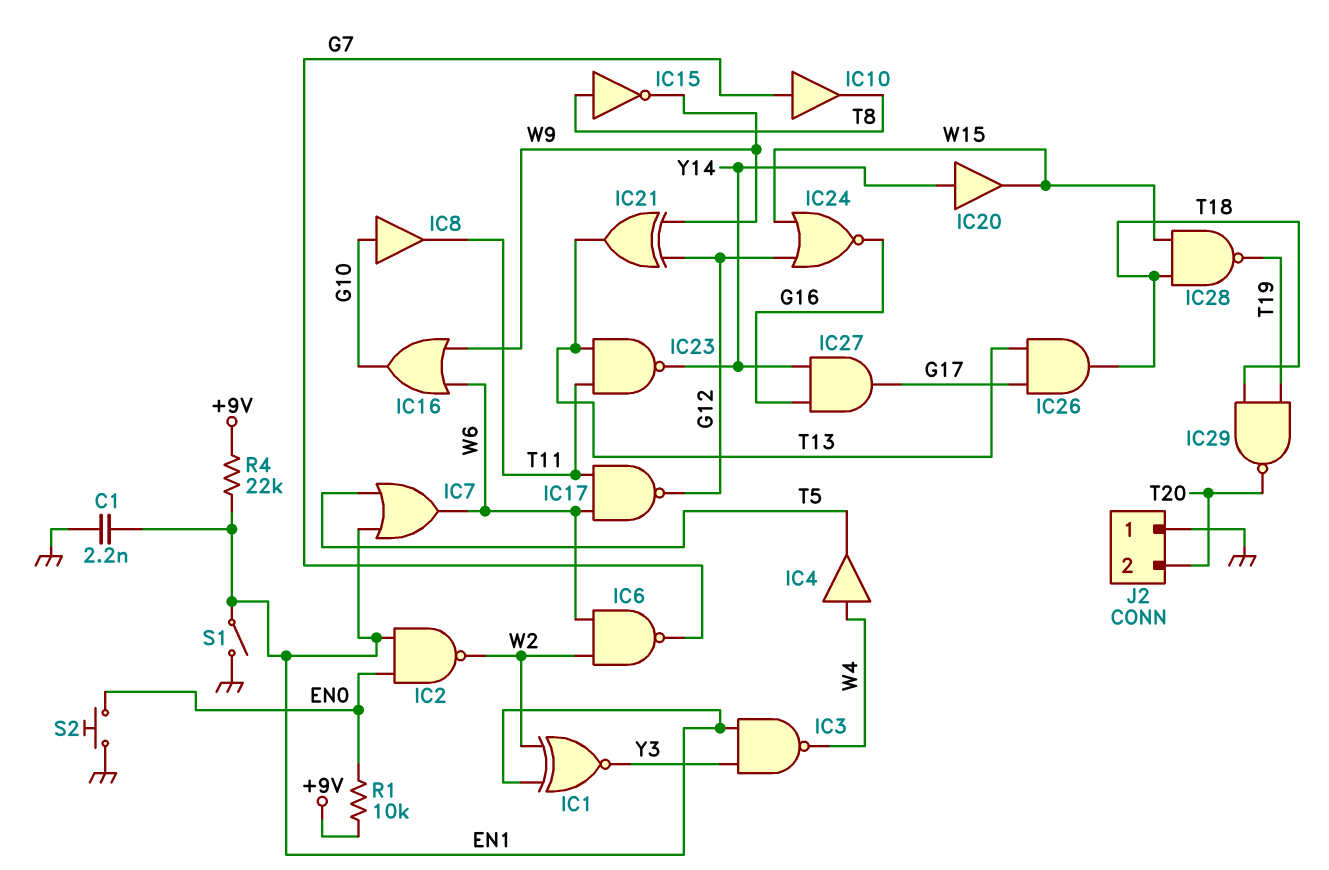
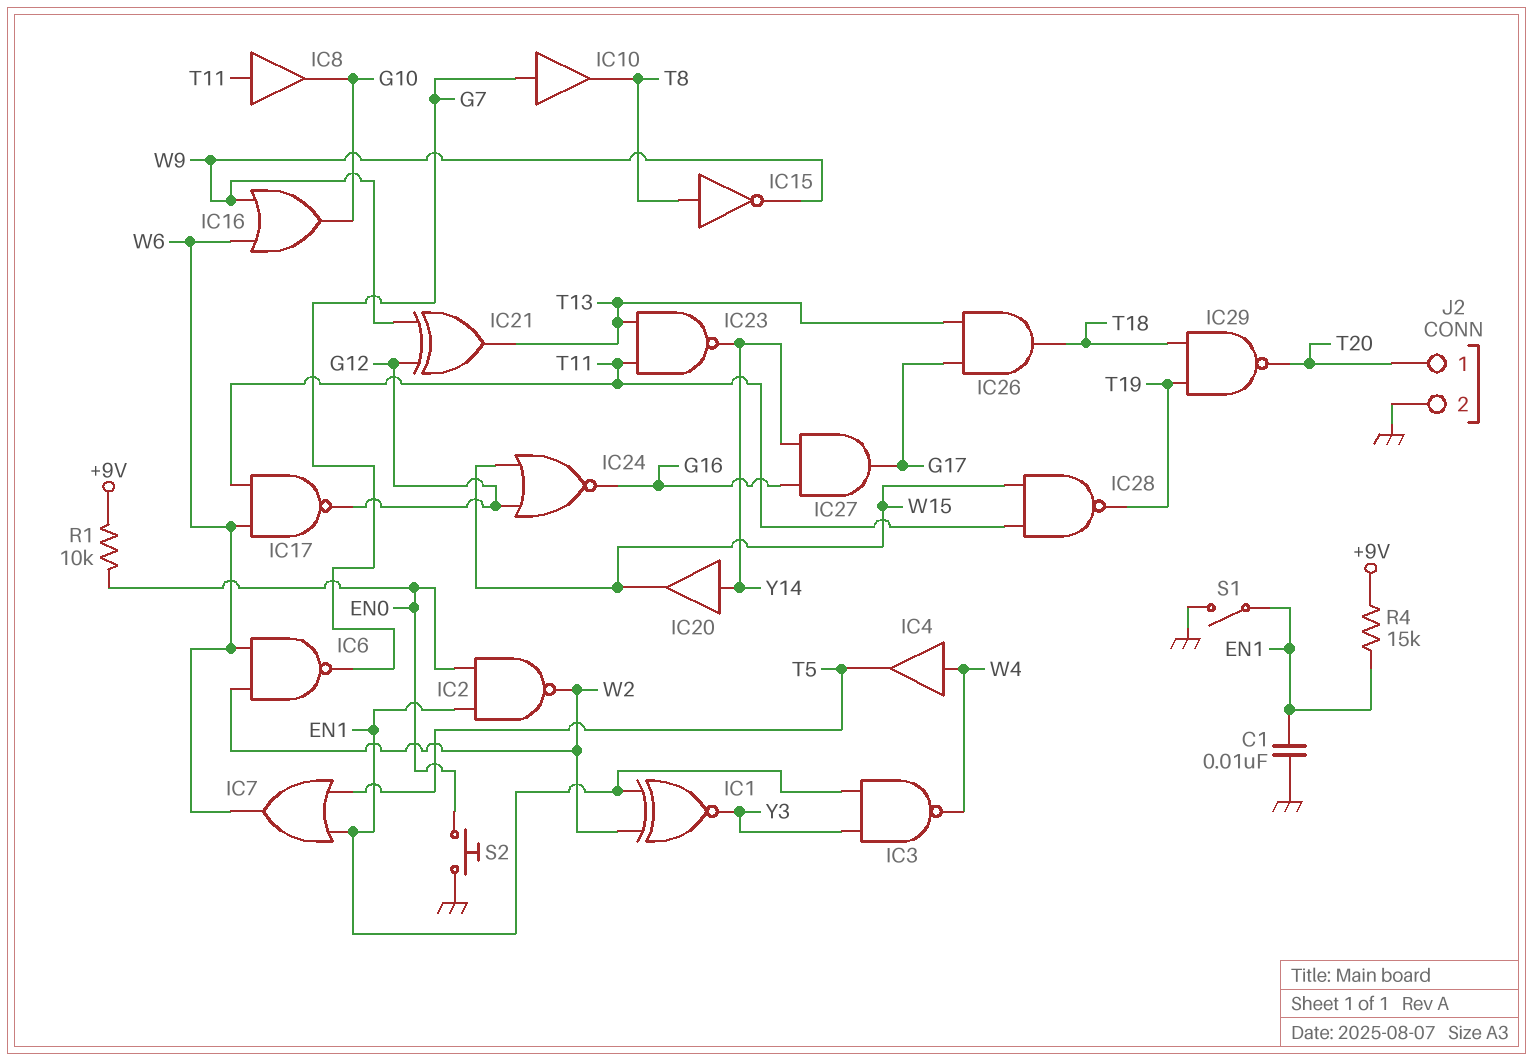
C1: 2.2nF (EN1, GND) -> 10nF (EN1, GND)
IC8: buffer (in G10, out T11) -> buffer (in T11, out G10)
IC28: NAND (in T18, in W15, out T19) -> NAND (in T11, in W15, out T19)
J2 pin 1: GND -> T20
J2 pin 2: T20 -> GND
R4: 22k (+9V, EN1) -> 15k (+9V, EN1)

